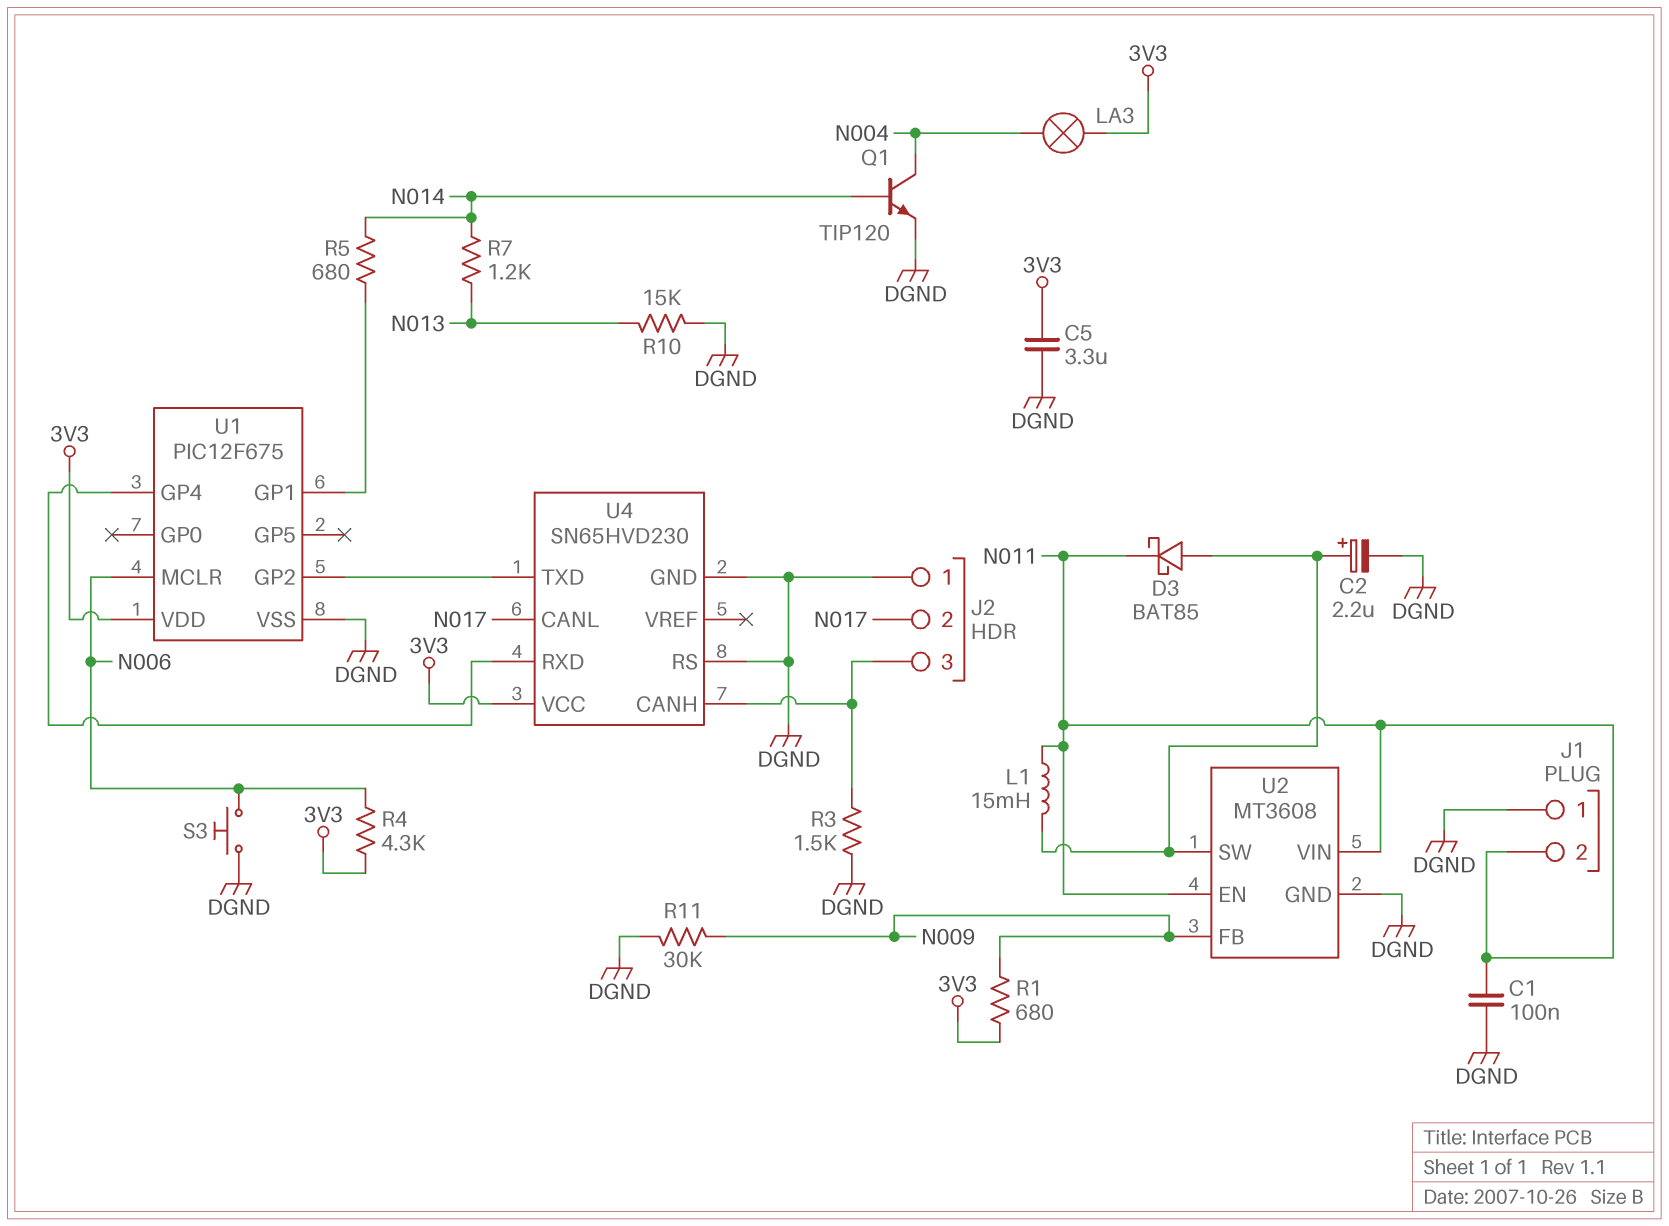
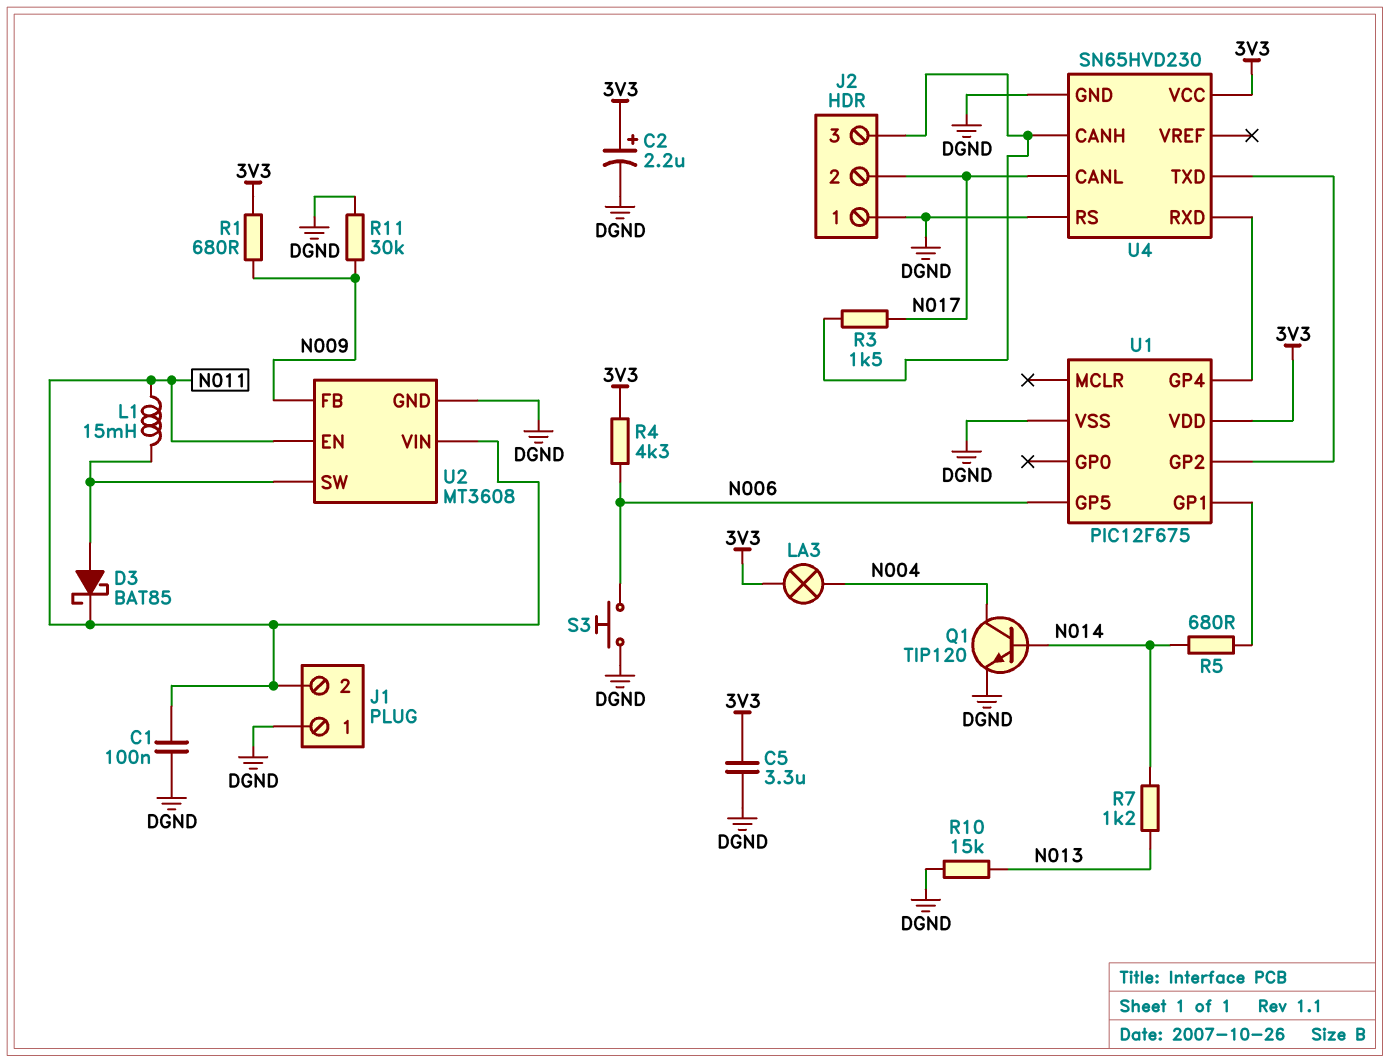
C2: 2.2uF (plus U2/SW, minus DGND) -> 2.2uF (plus 3V3, minus DGND)
R3: 1.5k (DGND, J2/3) -> 1.5k (J2/3, N017)
U1 pin GP5: none -> N006
U1 pin MCLR: N006 -> none

